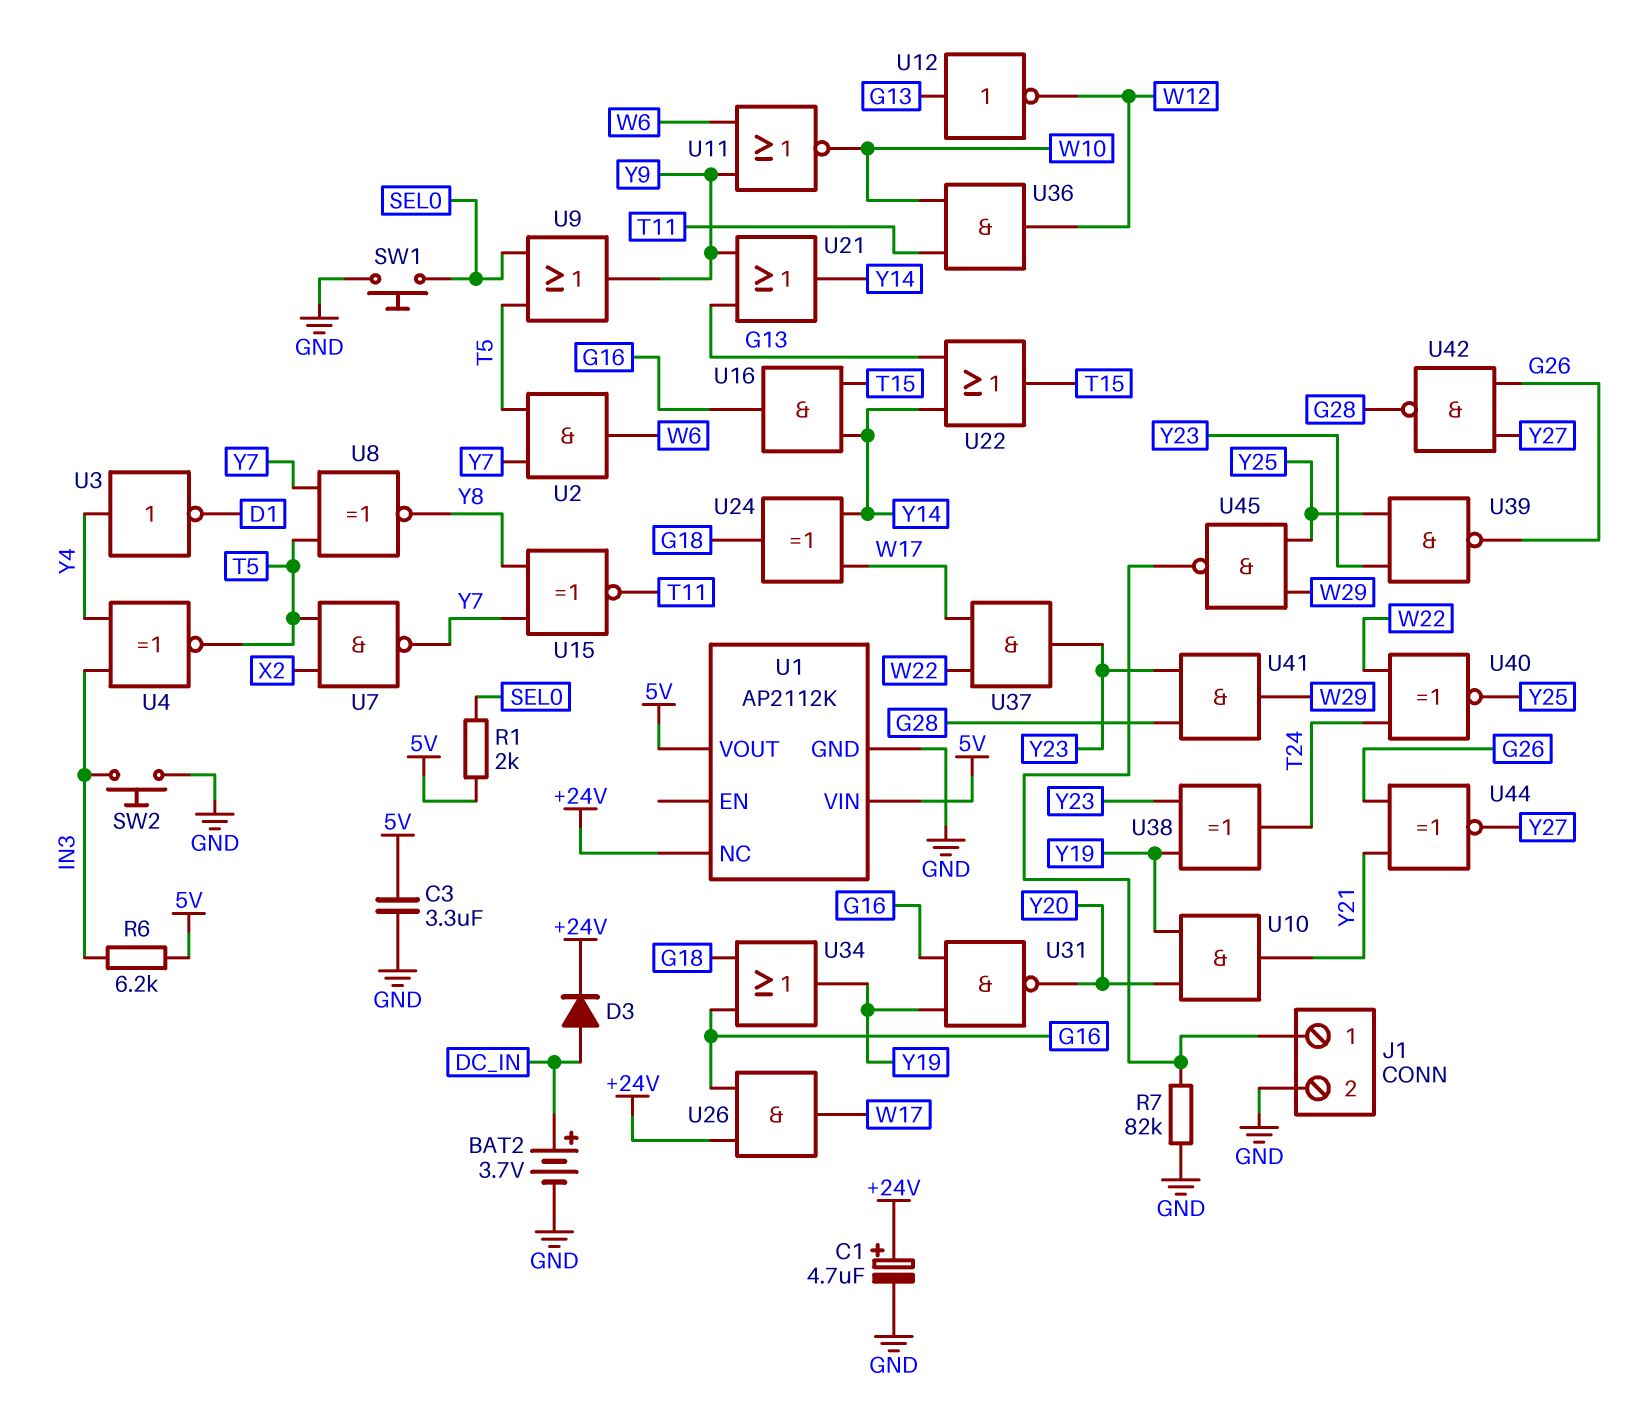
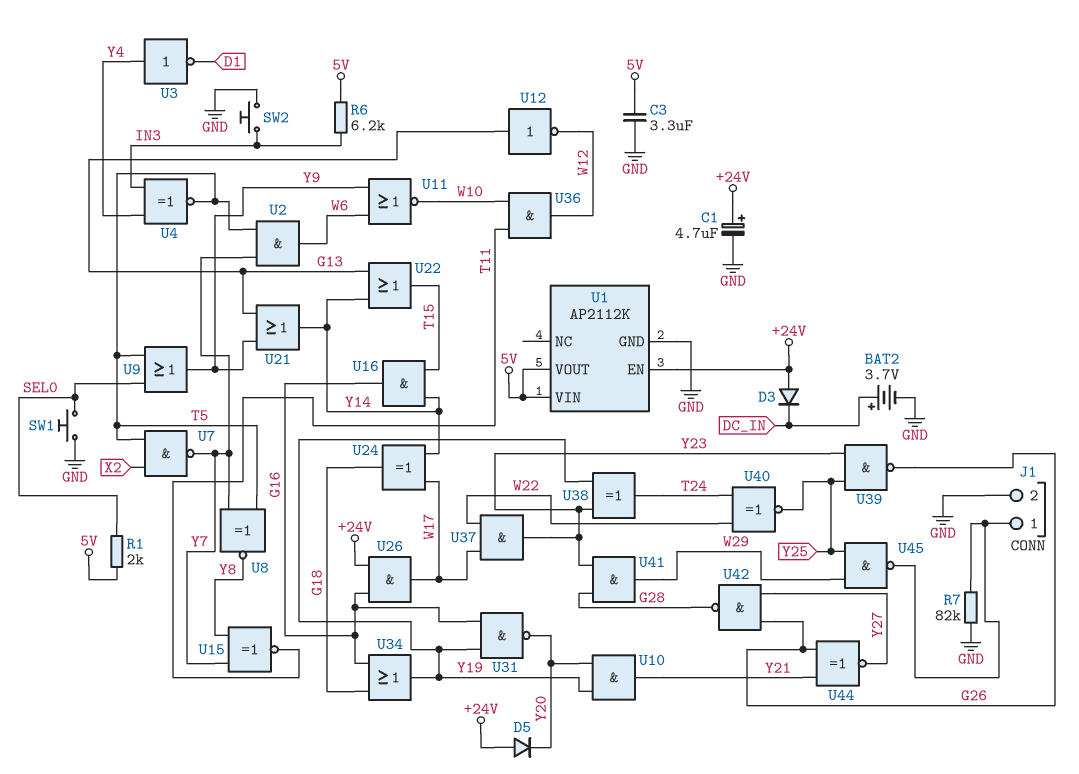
D3: diode (A DC_IN, K +24V) -> diode (A +24V, K DC_IN)
D5: none -> diode (A +24V, K Y20)
U1 pin EN: none -> +24V
U1 pin NC: +24V -> none

